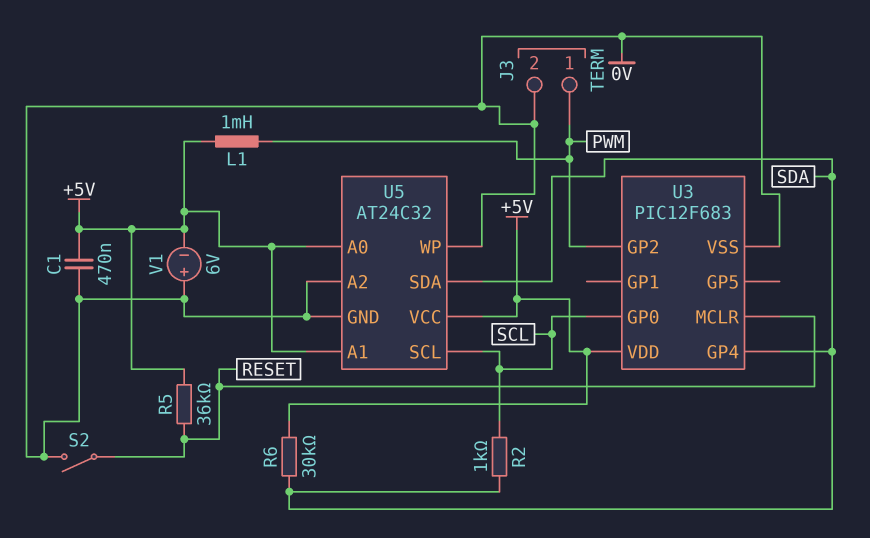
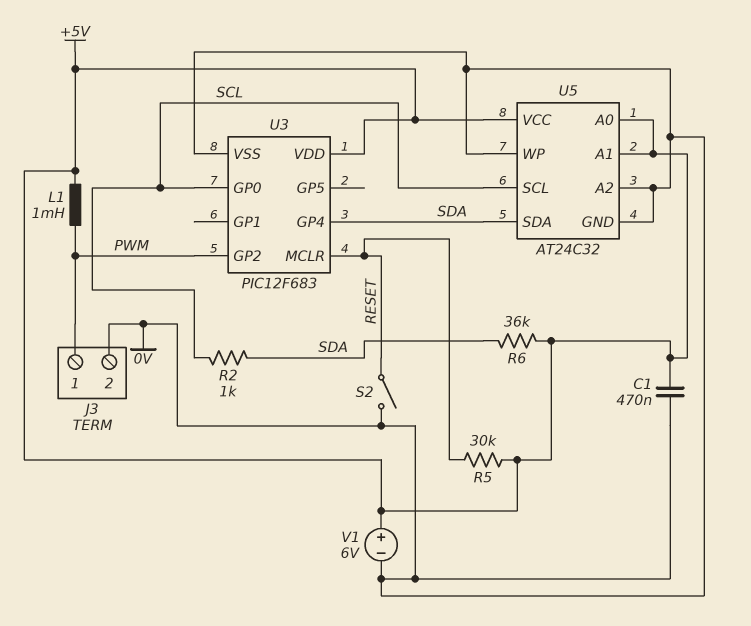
R5: 36k (+5V, RESET) -> 30k (+5V, RESET)
R6: 30k (+5V, SDA) -> 36k (+5V, SDA)
V1: 6V (plus 0V, minus +5V) -> 6V (plus +5V, minus 0V)

